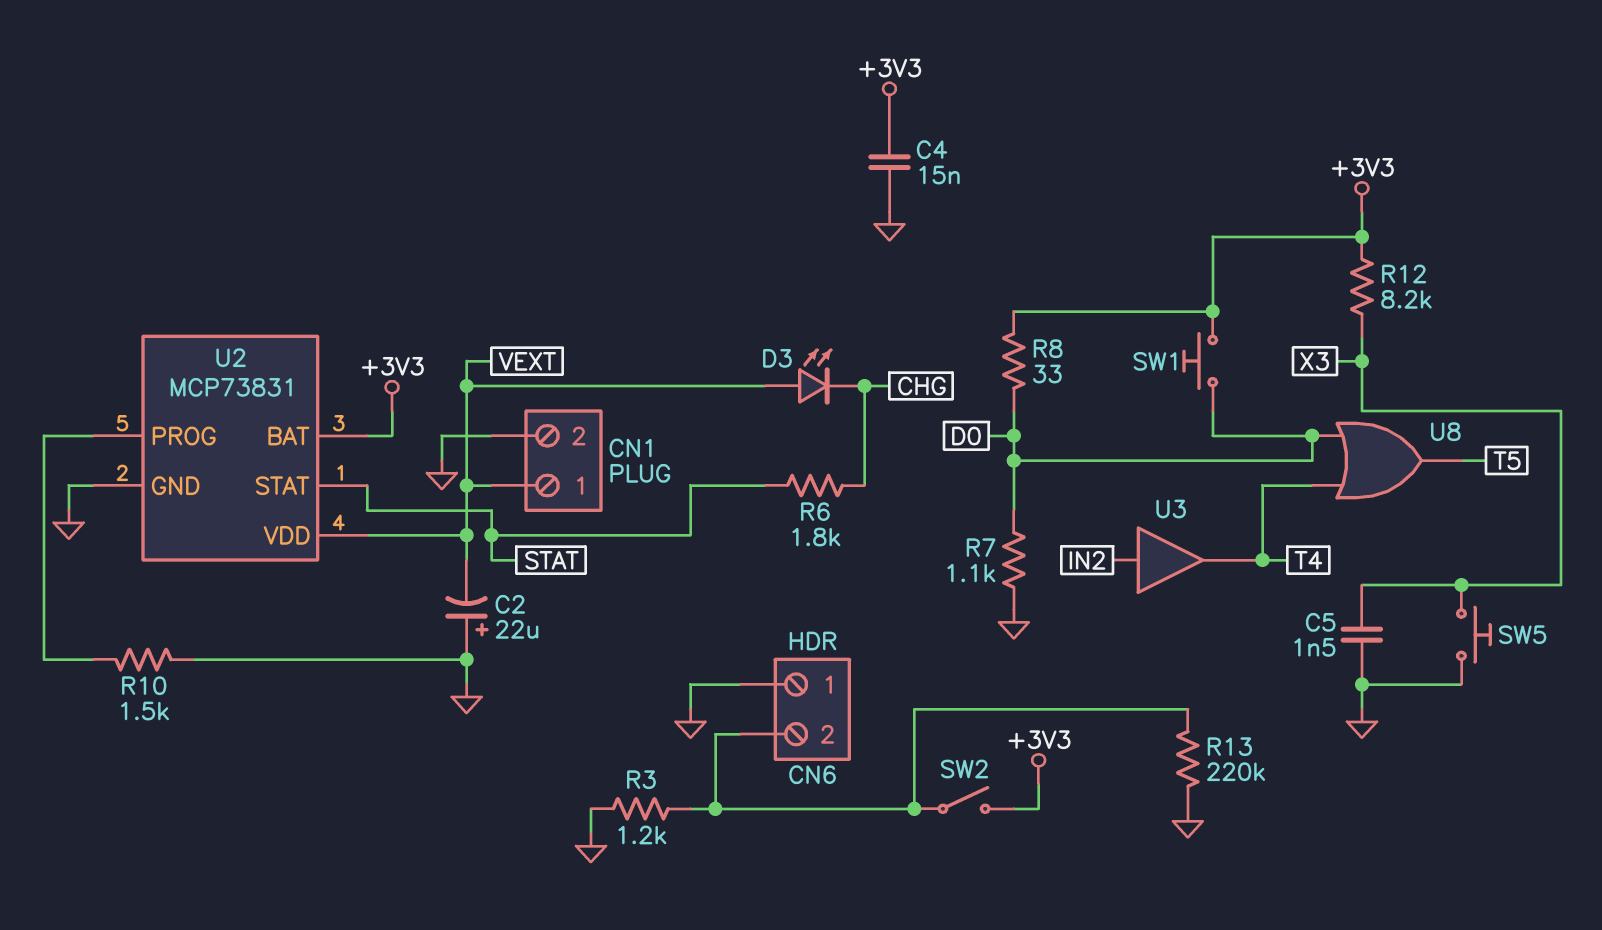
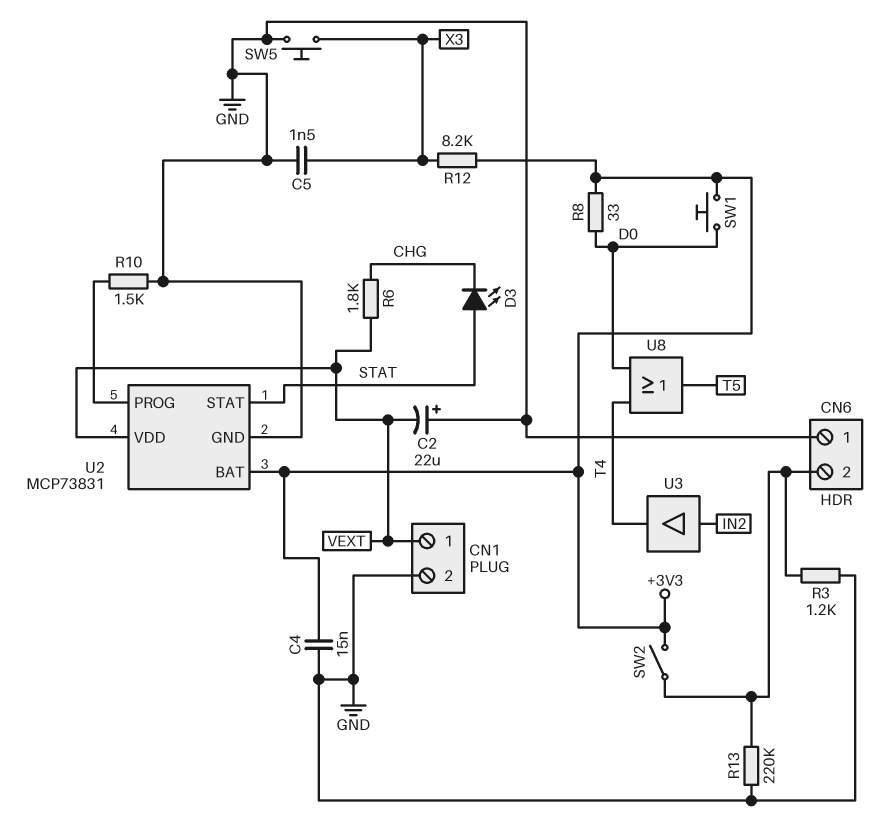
D3: LED (A VEXT, K CHG) -> LED (A STAT, K CHG)
R6: 1.8k (CHG, STAT) -> 1.8k (CHG, VEXT)
R7: 1.1k (D0, GND) -> none

